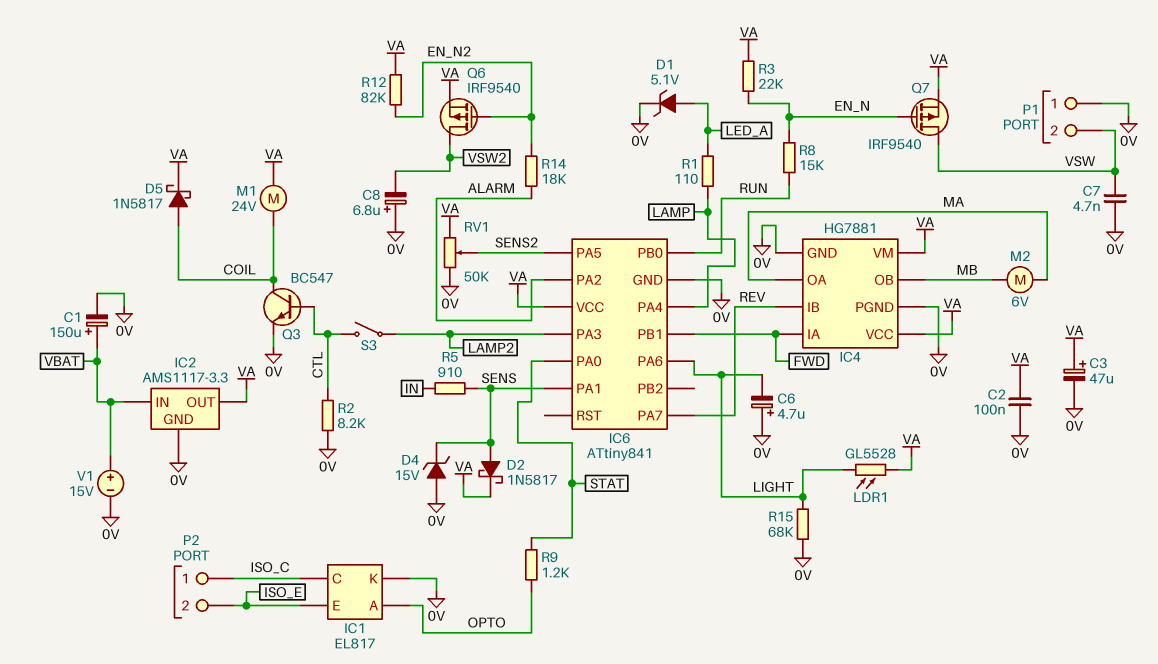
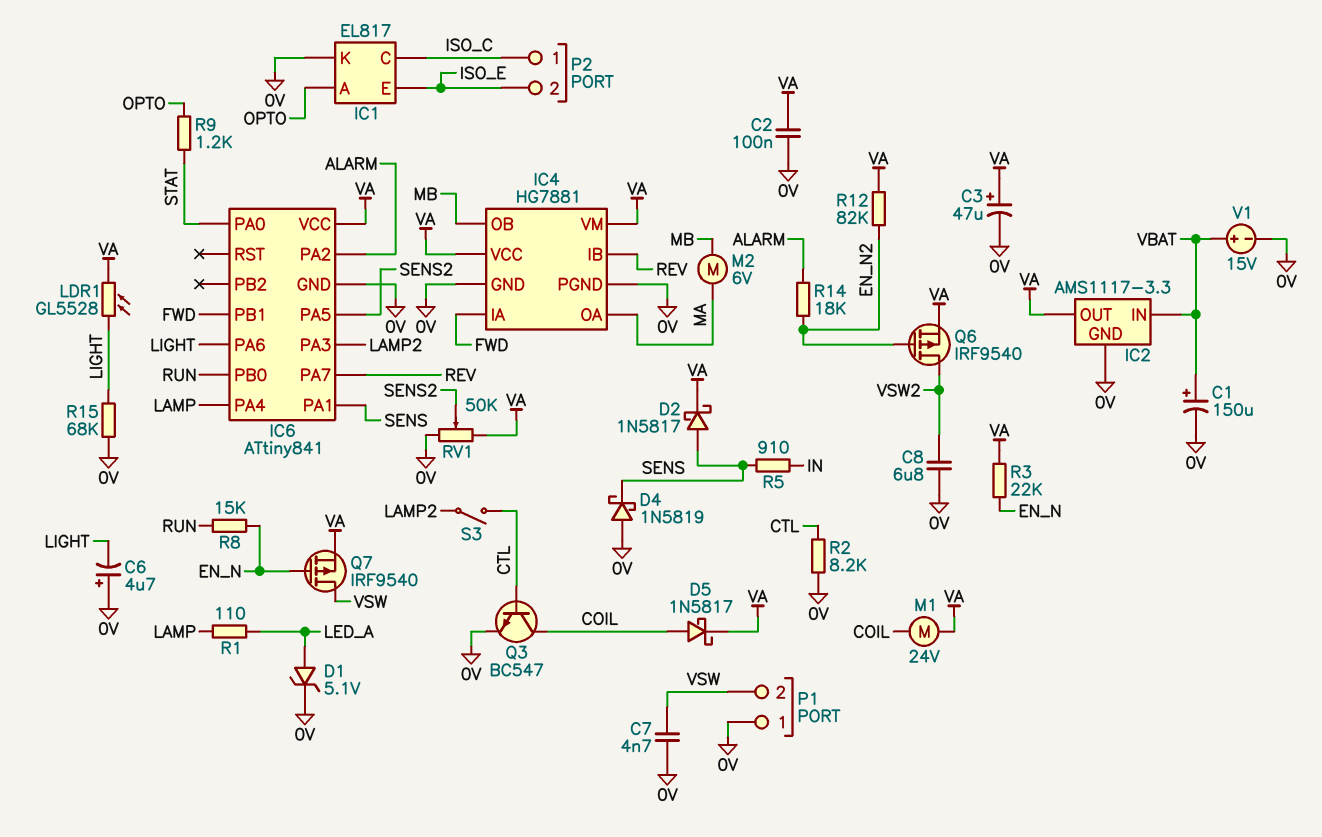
C8: 6.8uF (plus 0V, minus VSW2) -> 6.8uF (0V, VSW2)
D4: zener 15V (A 0V, K SENS) -> schottky 1N5819 (A 0V, K SENS)

